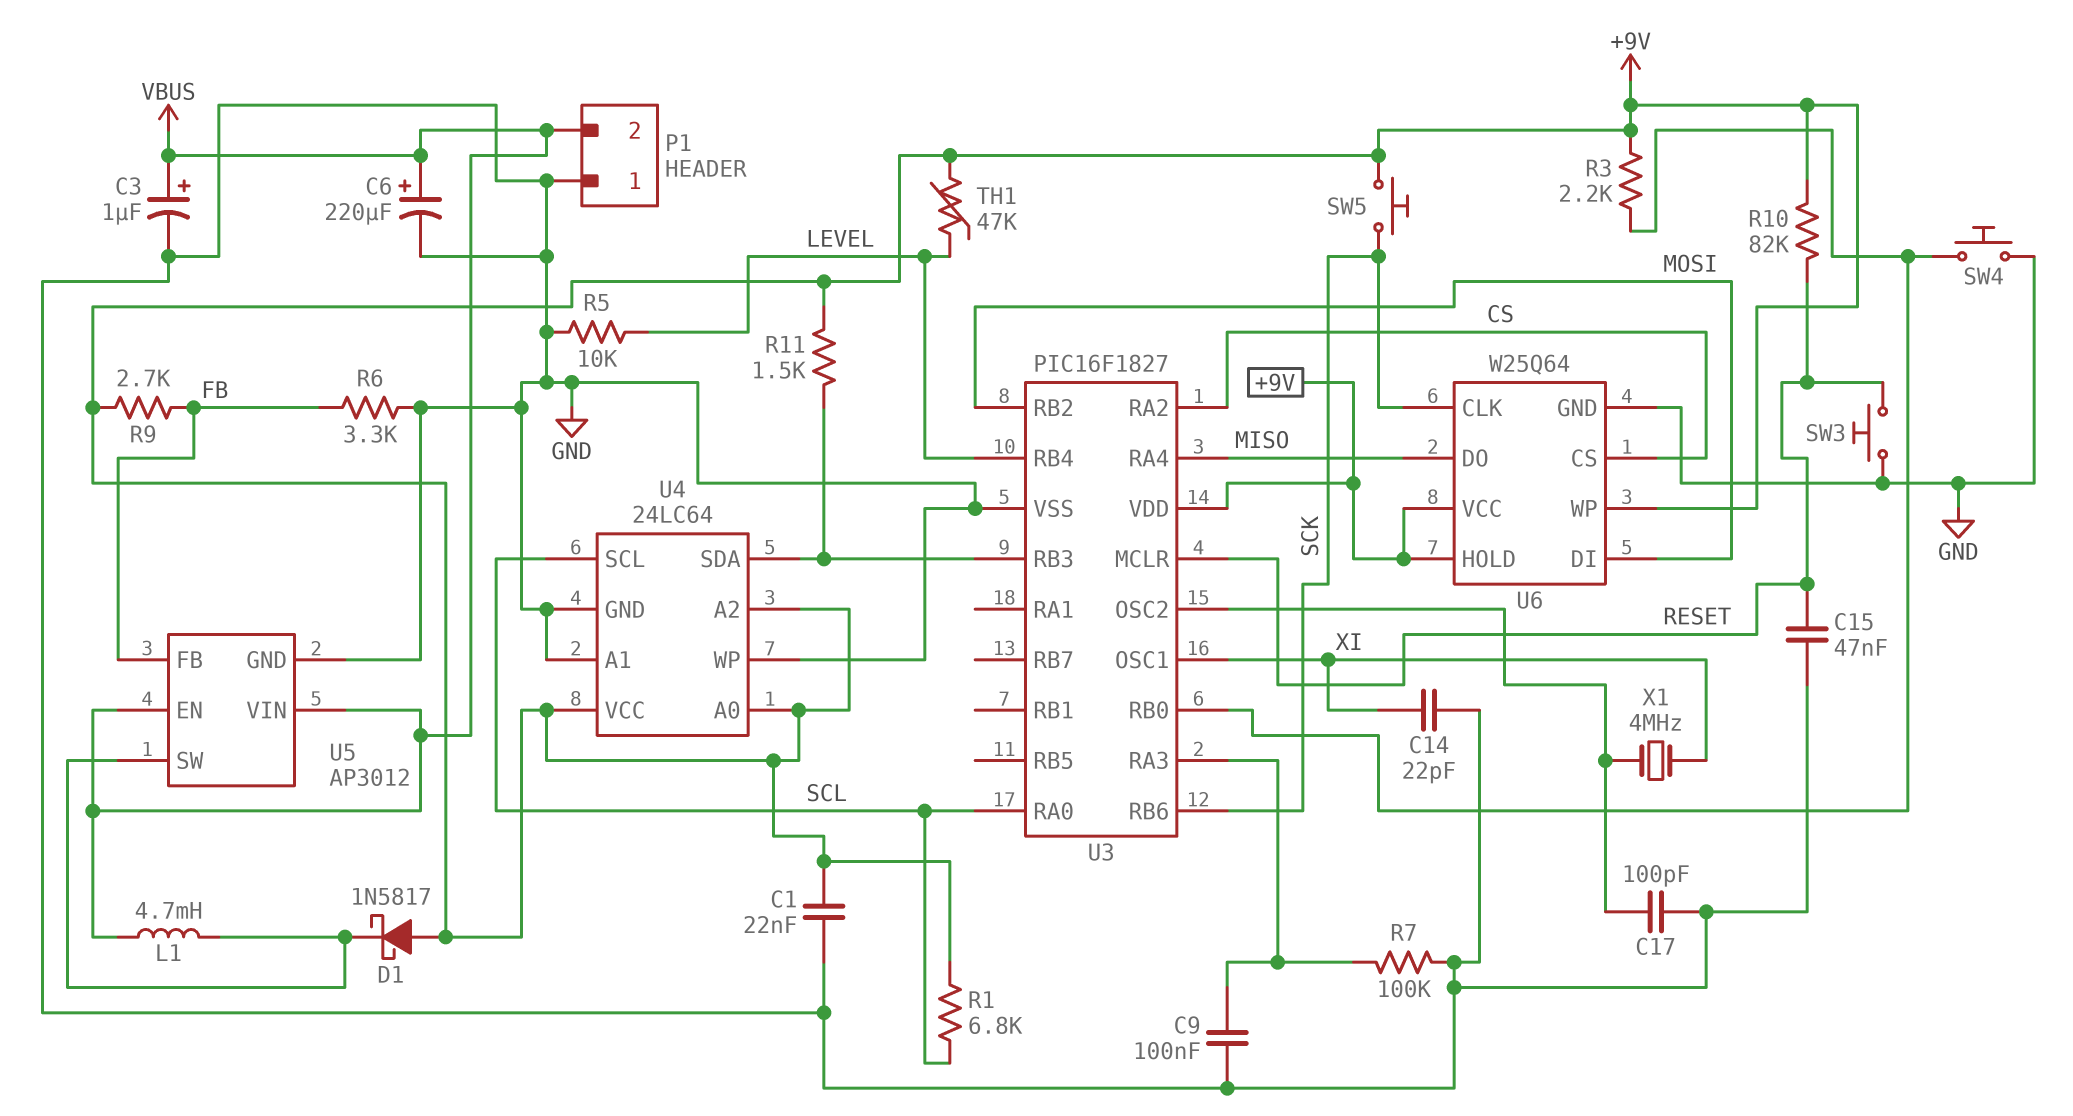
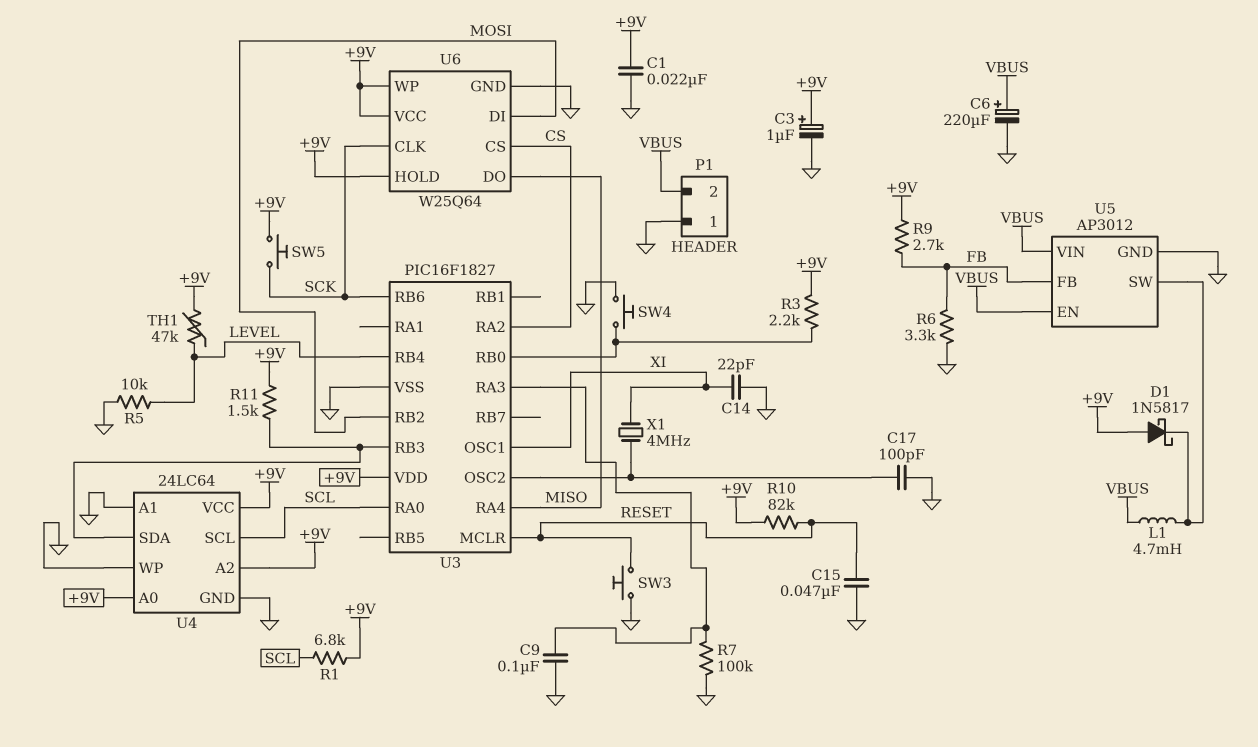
C3: 1uF (plus VBUS, minus GND) -> 1uF (plus +9V, minus GND)

